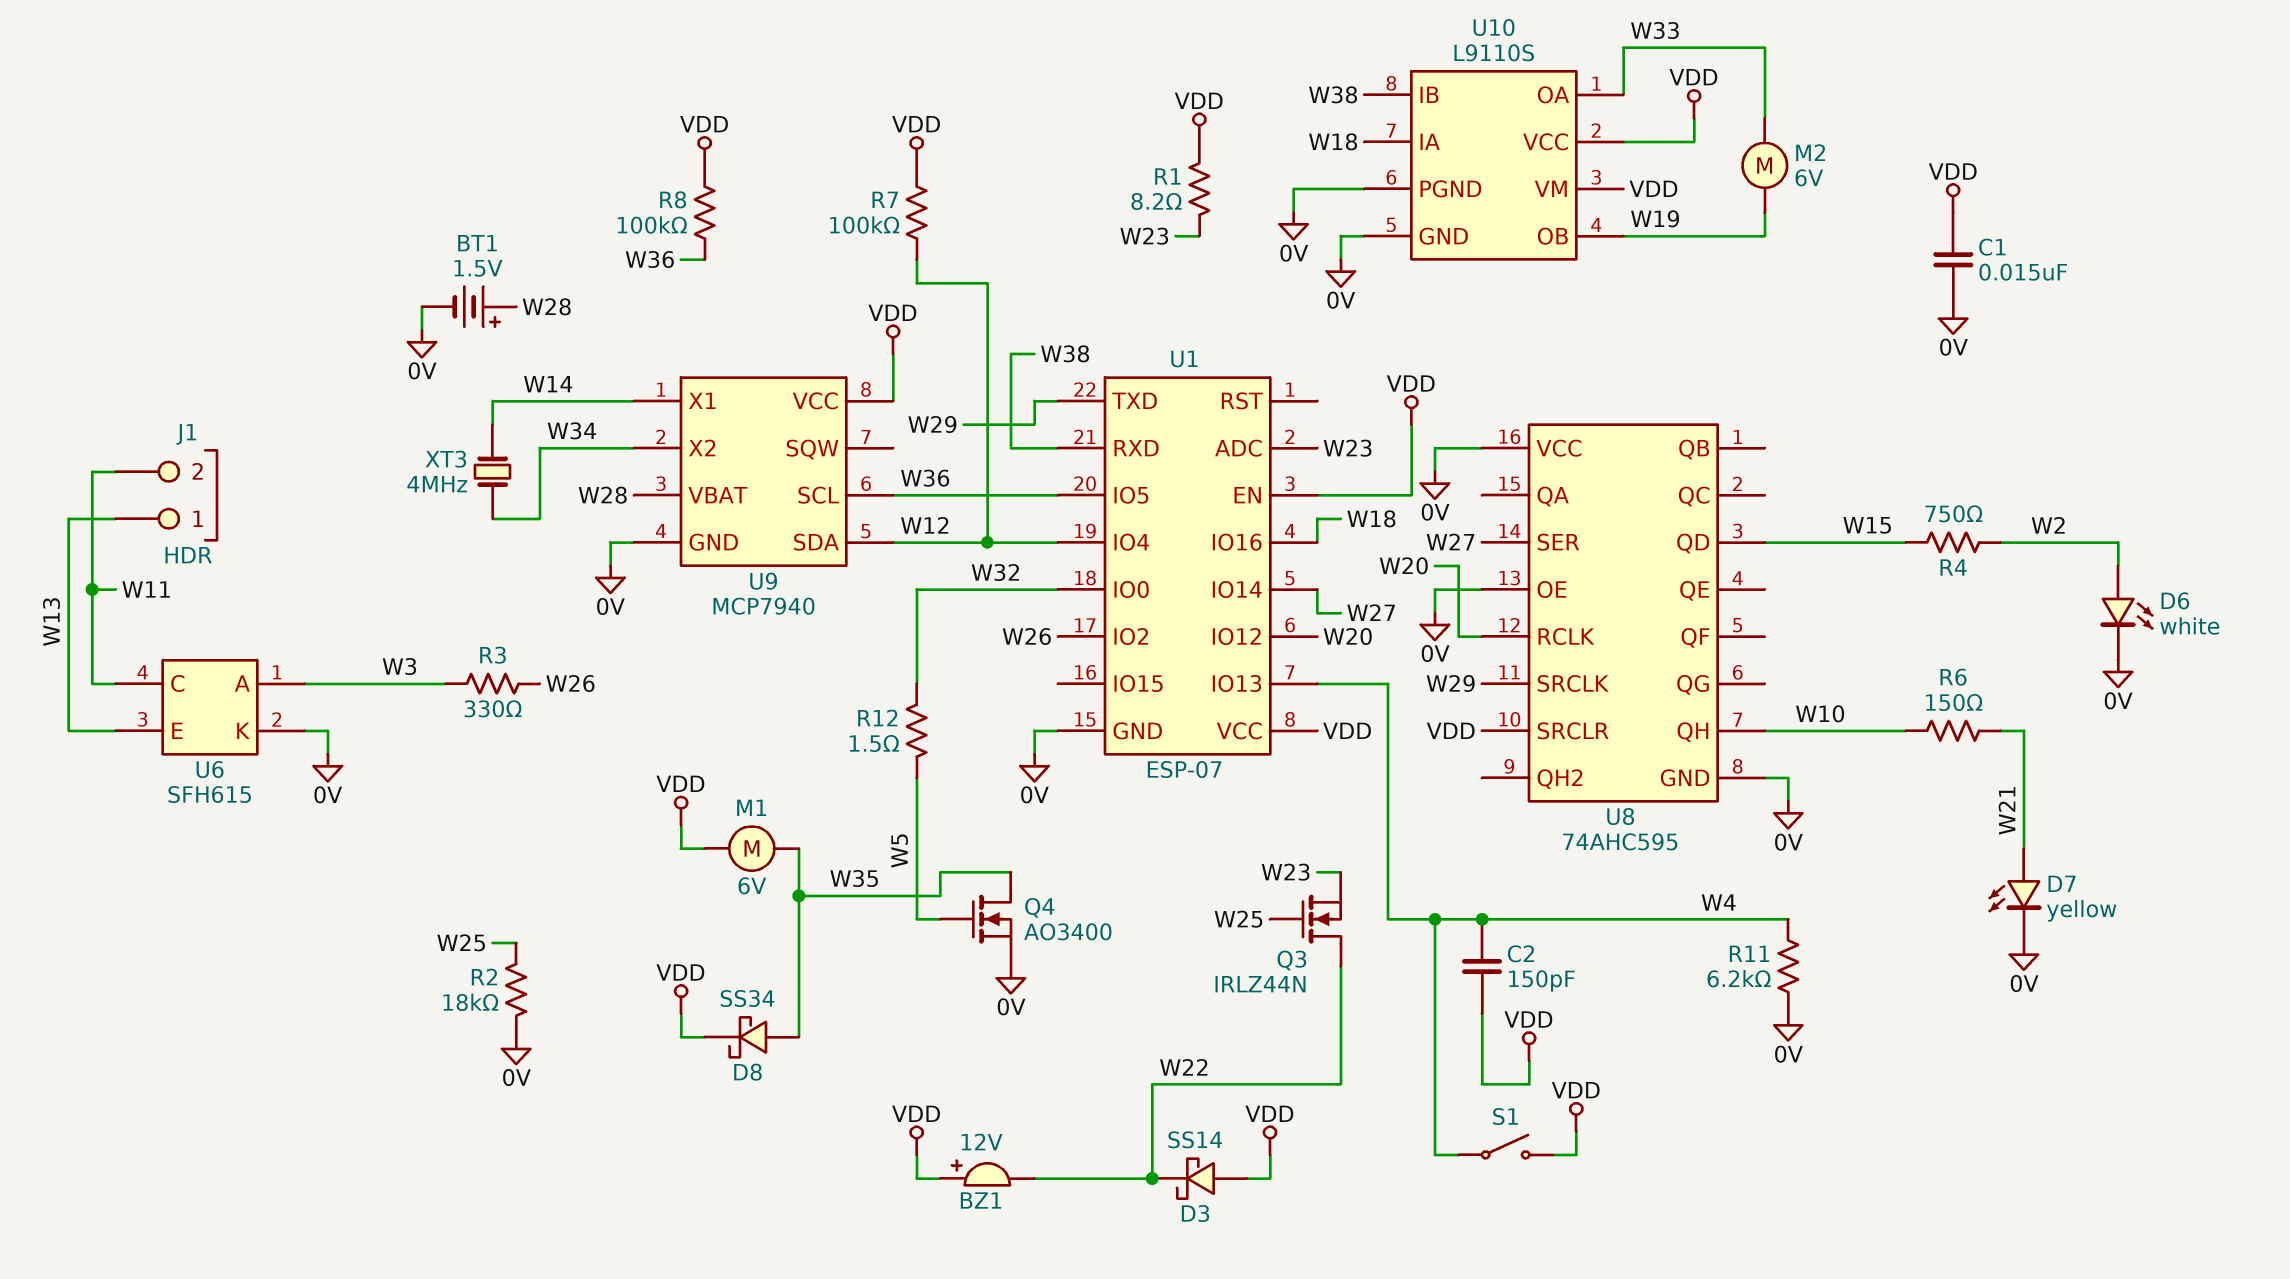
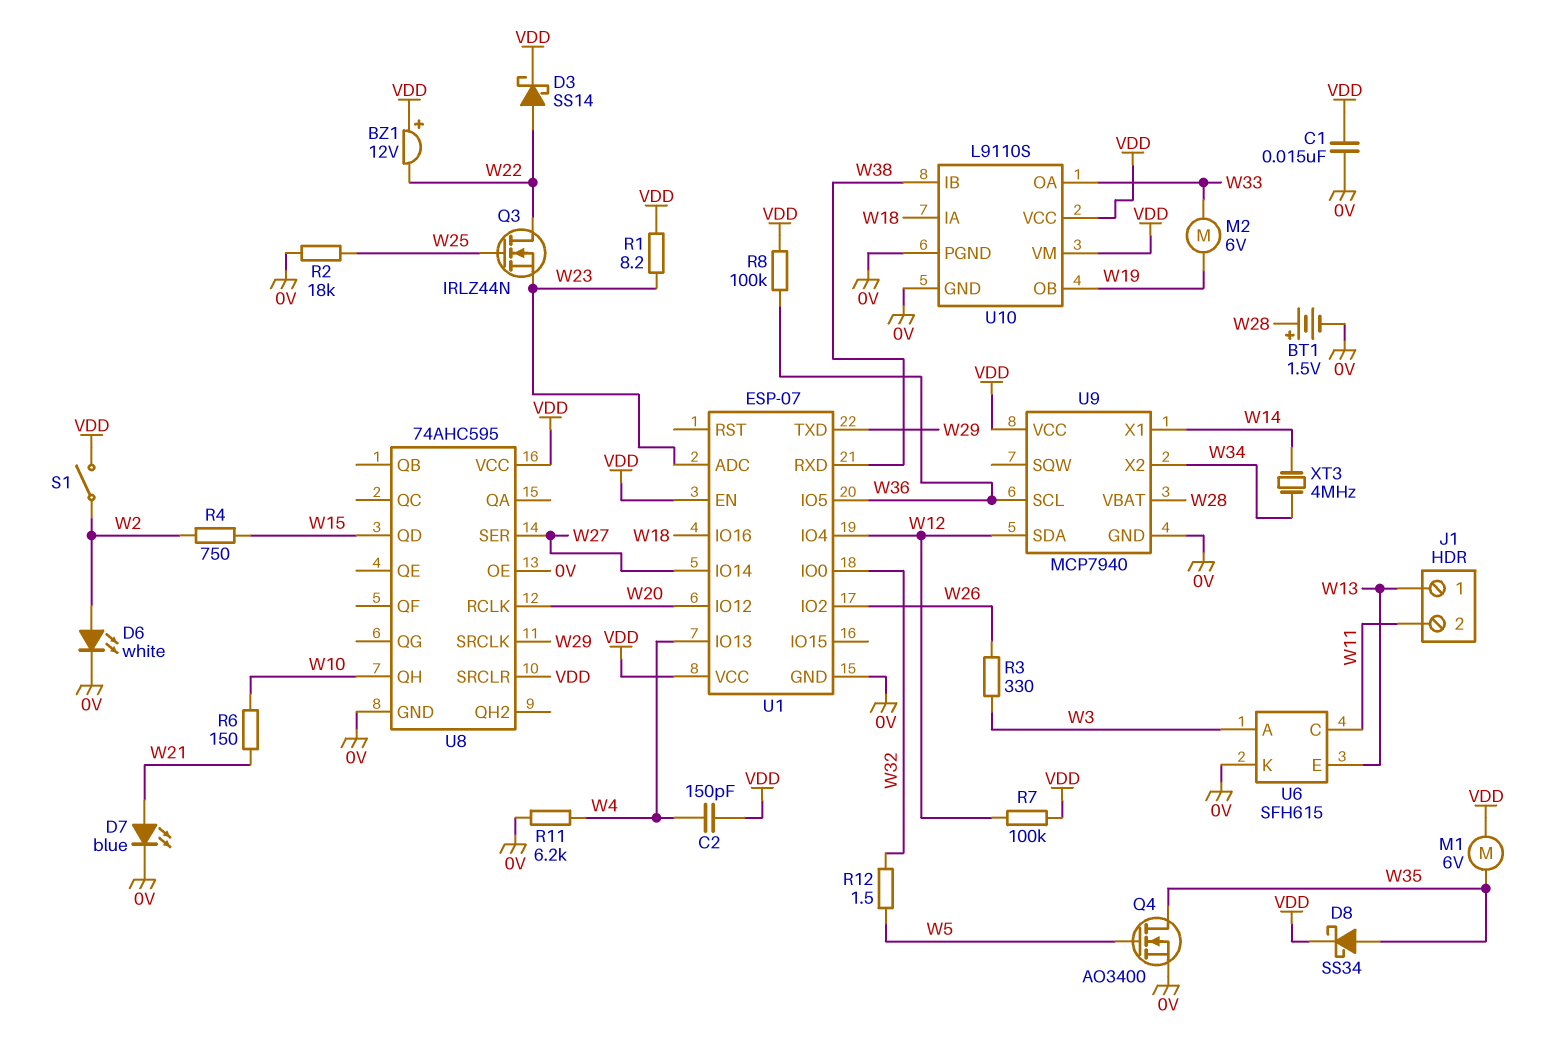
D3: schottky SS14 (A VDD, K W22) -> schottky SS14 (A W22, K VDD)
D7: LED yellow (A W21, K 0V) -> LED blue (A W21, K 0V)
S1: switch (VDD, W4) -> switch (VDD, W2)
U8 pin VCC: 0V -> VDD

